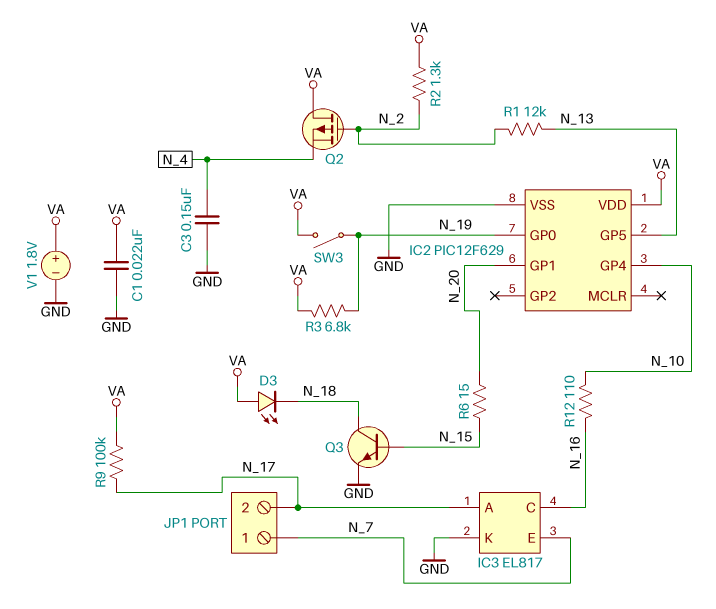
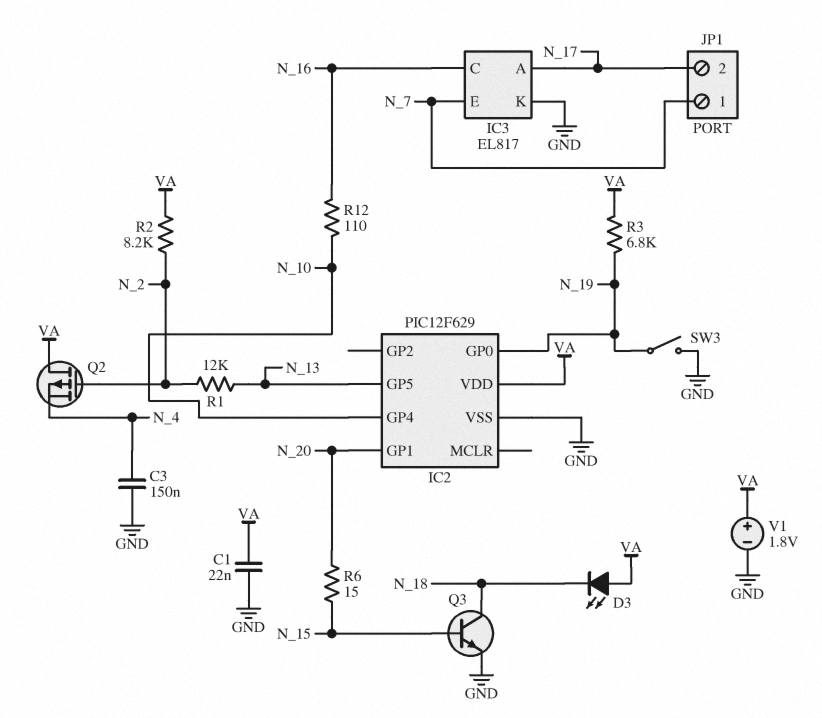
R2: 1.3k (N_2, VA) -> 8.2k (N_2, VA)
R9: 100k (N_17, VA) -> none
SW3: switch (N_19, VA) -> switch (GND, N_19)

